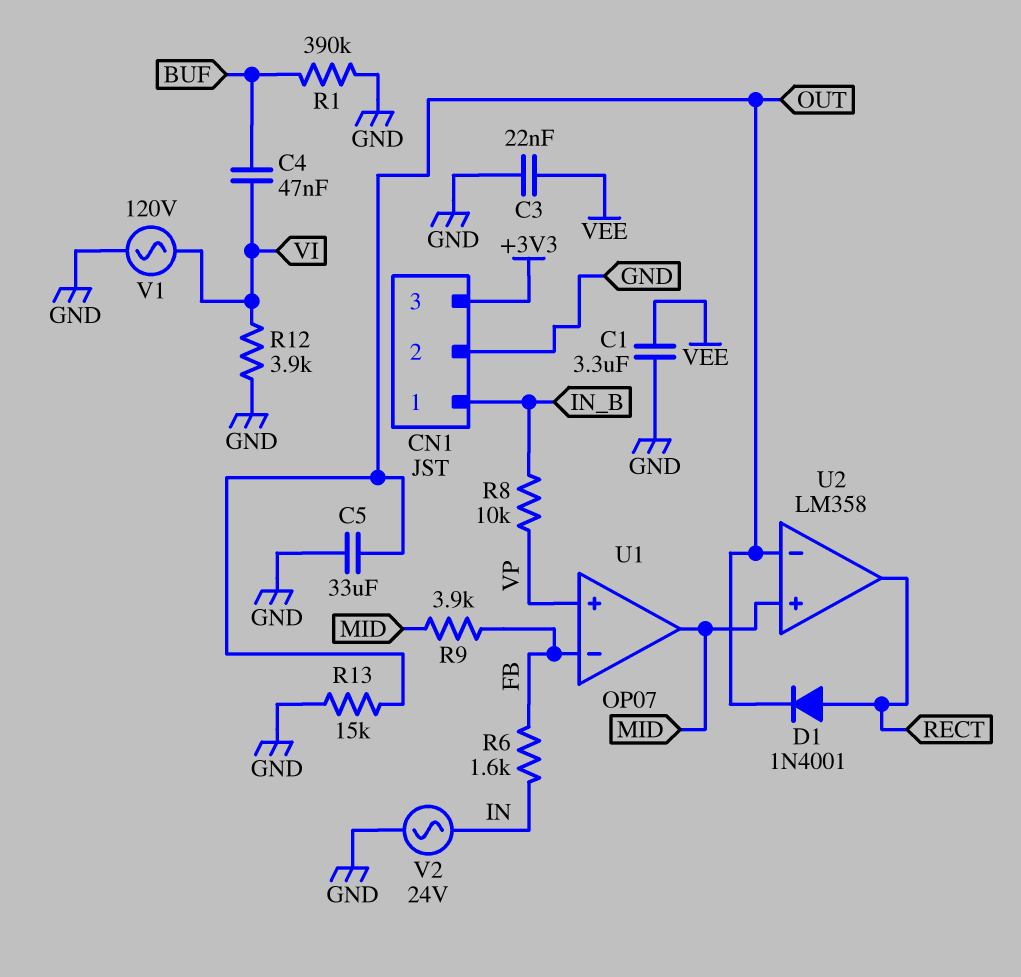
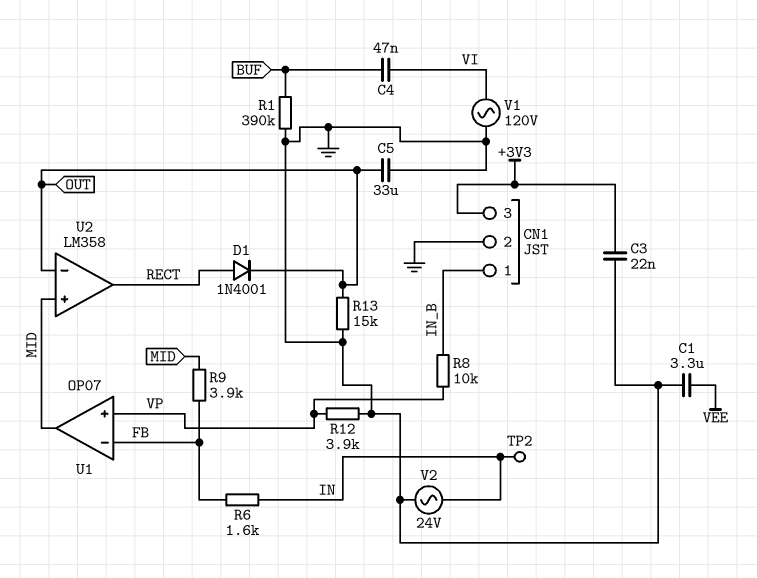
C3: 22nF (GND, VEE) -> 22nF (+3V3, GND)
R12: 3.9k (GND, VI) -> 3.9k (GND, VP)
TP2: none -> test point (IN)

